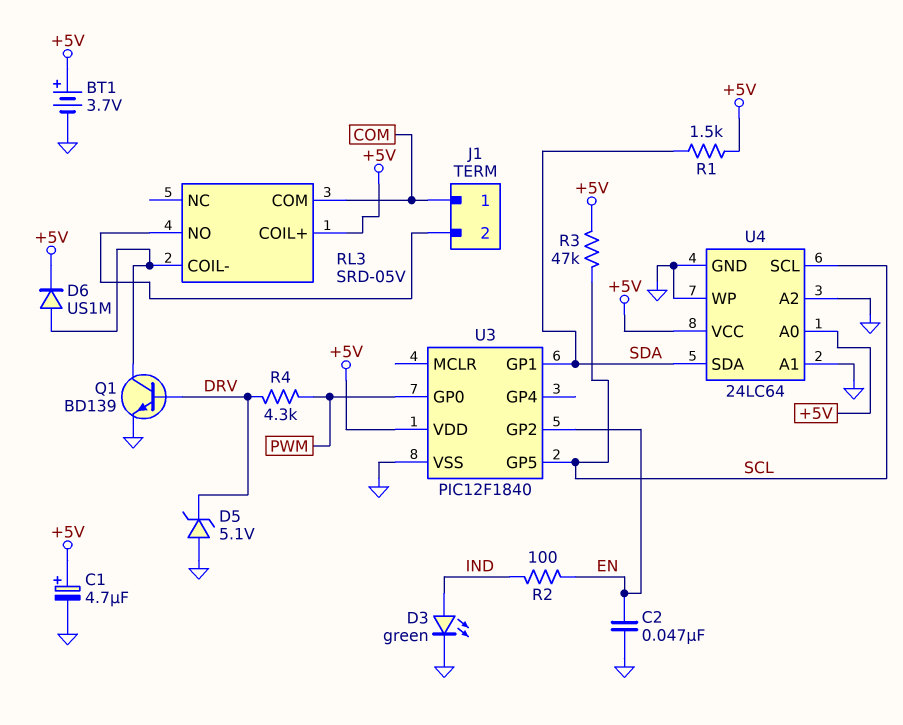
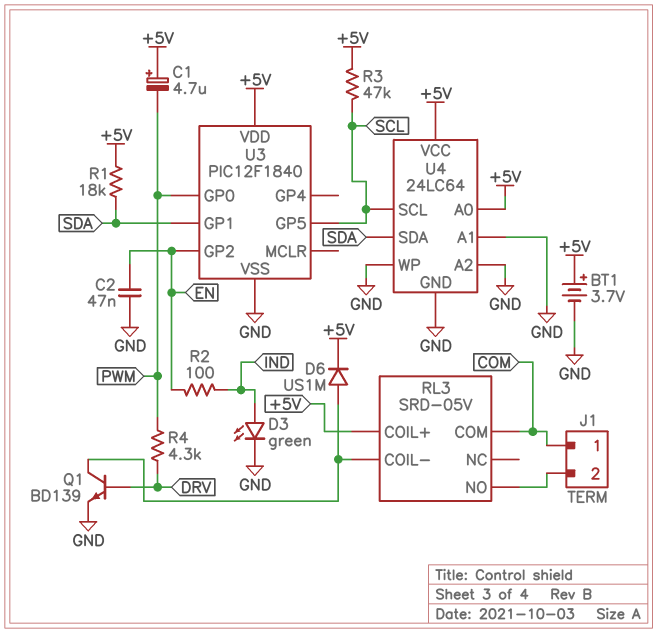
C1: 4.7uF (plus +5V, minus GND) -> 4.7uF (plus +5V, minus PWM)
D5: zener 5.1V (A GND, K DRV) -> none
R1: 1.5k (+5V, SDA) -> 18k (+5V, SDA)

